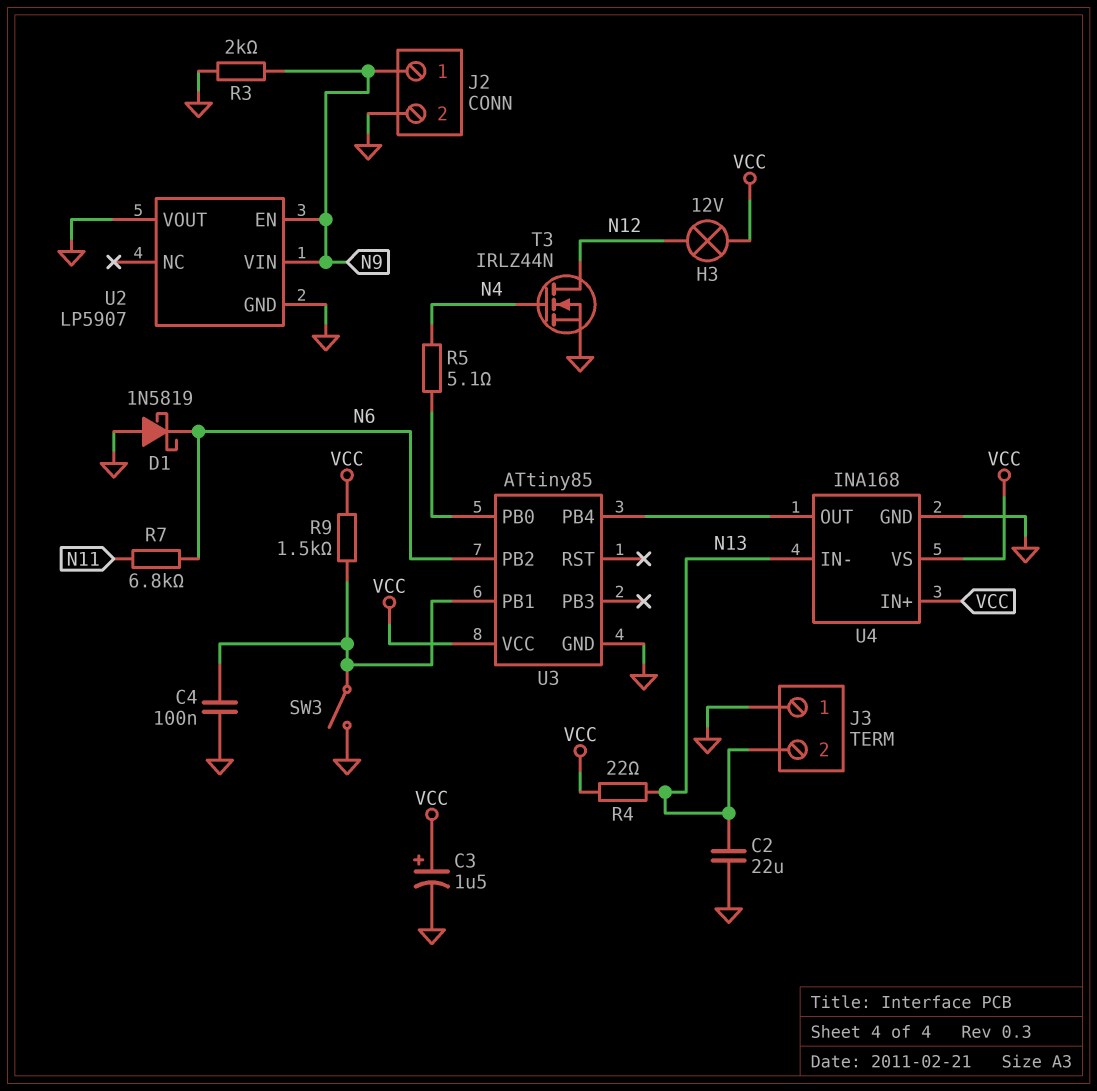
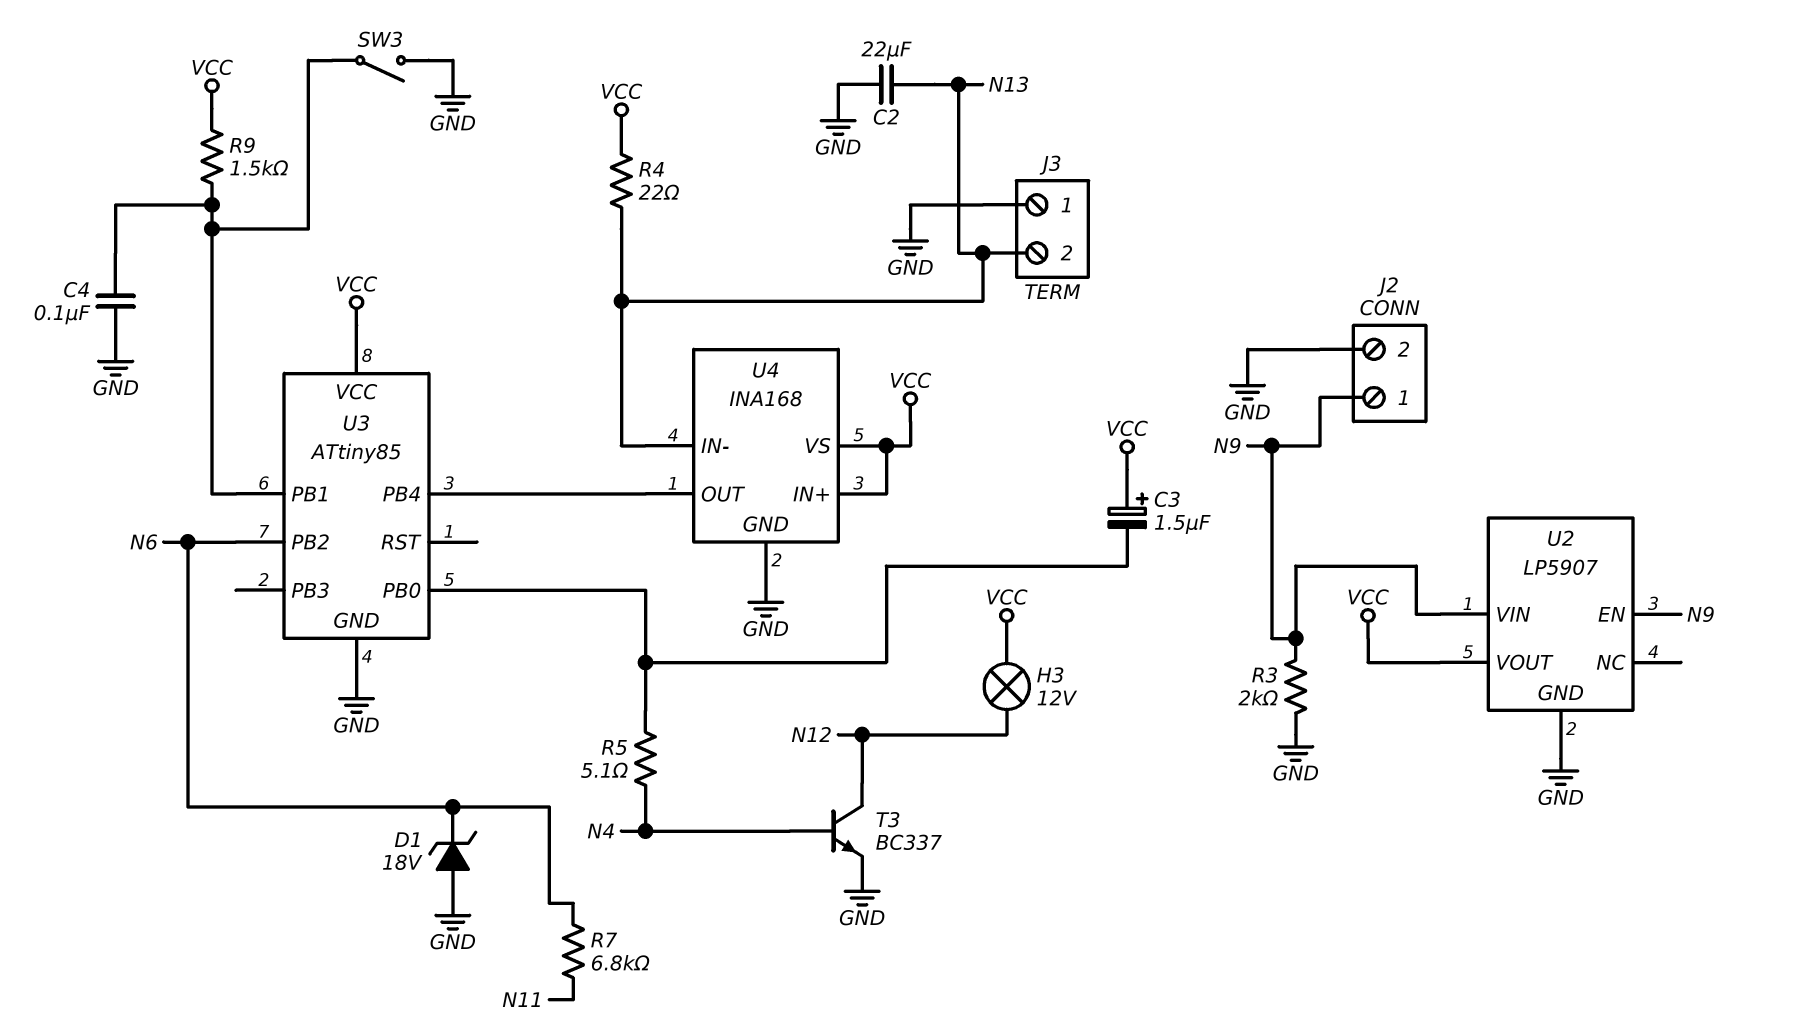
C3: 1.5uF (plus VCC, minus GND) -> 1.5uF (plus VCC, minus U3/PB0)
D1: schottky 1N5819 (A GND, K N6) -> zener 18V (A GND, K N6)
T3: NMOS IRLZ44N (G N4, D N12, S GND) -> NPN BC337 (B N4, C N12, E GND)
U2 pin VOUT: GND -> VCC

